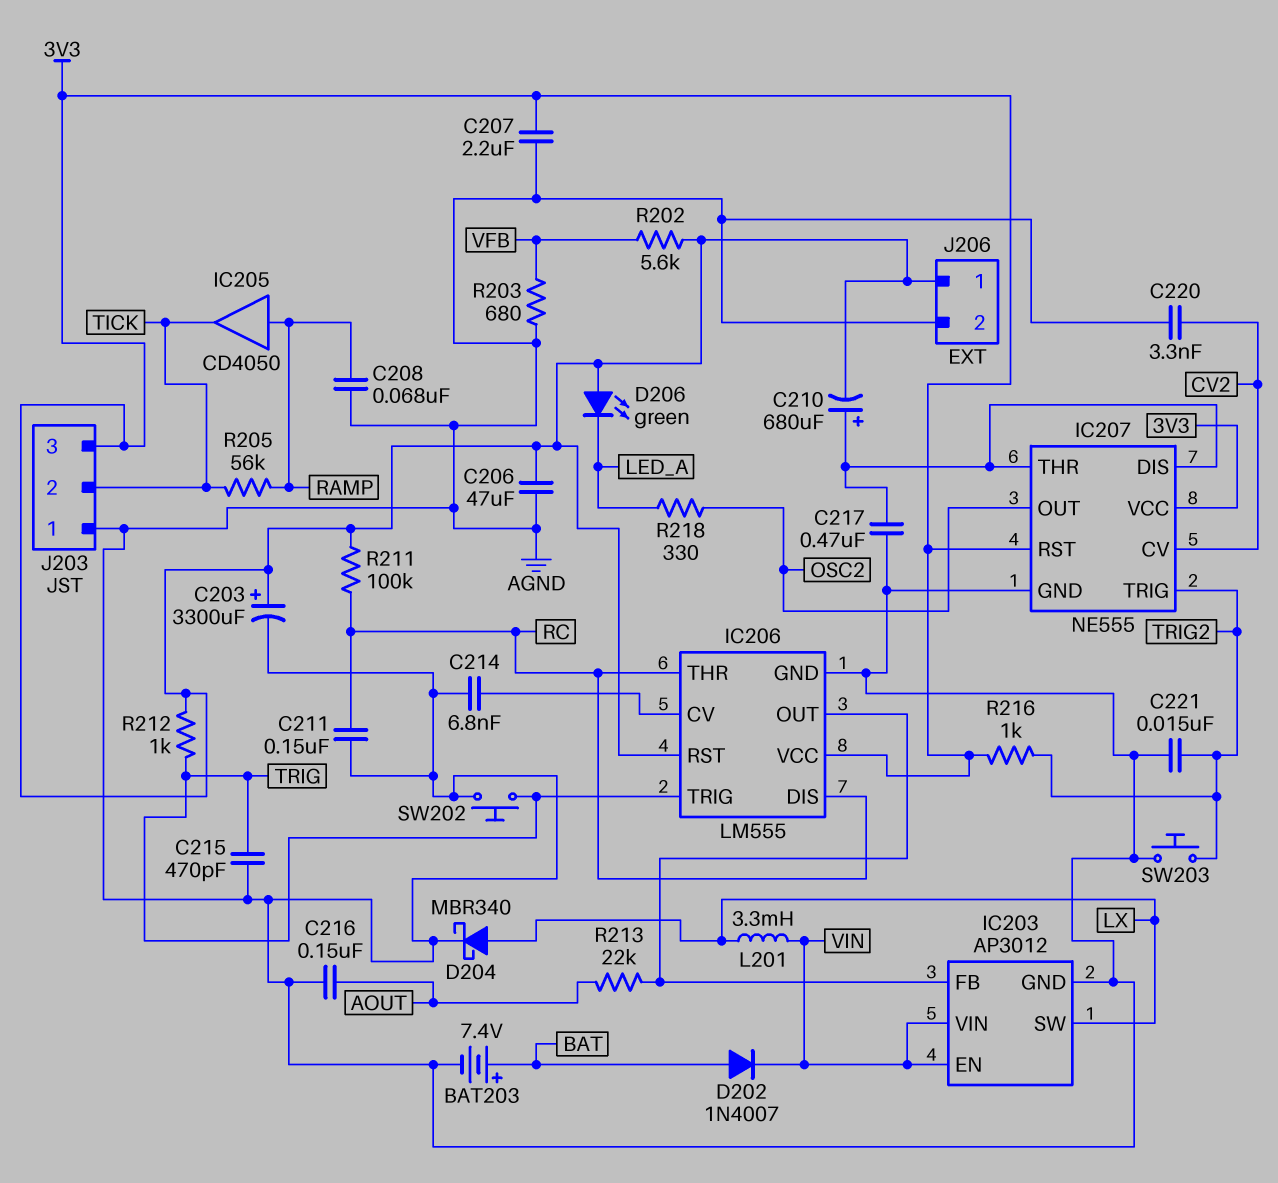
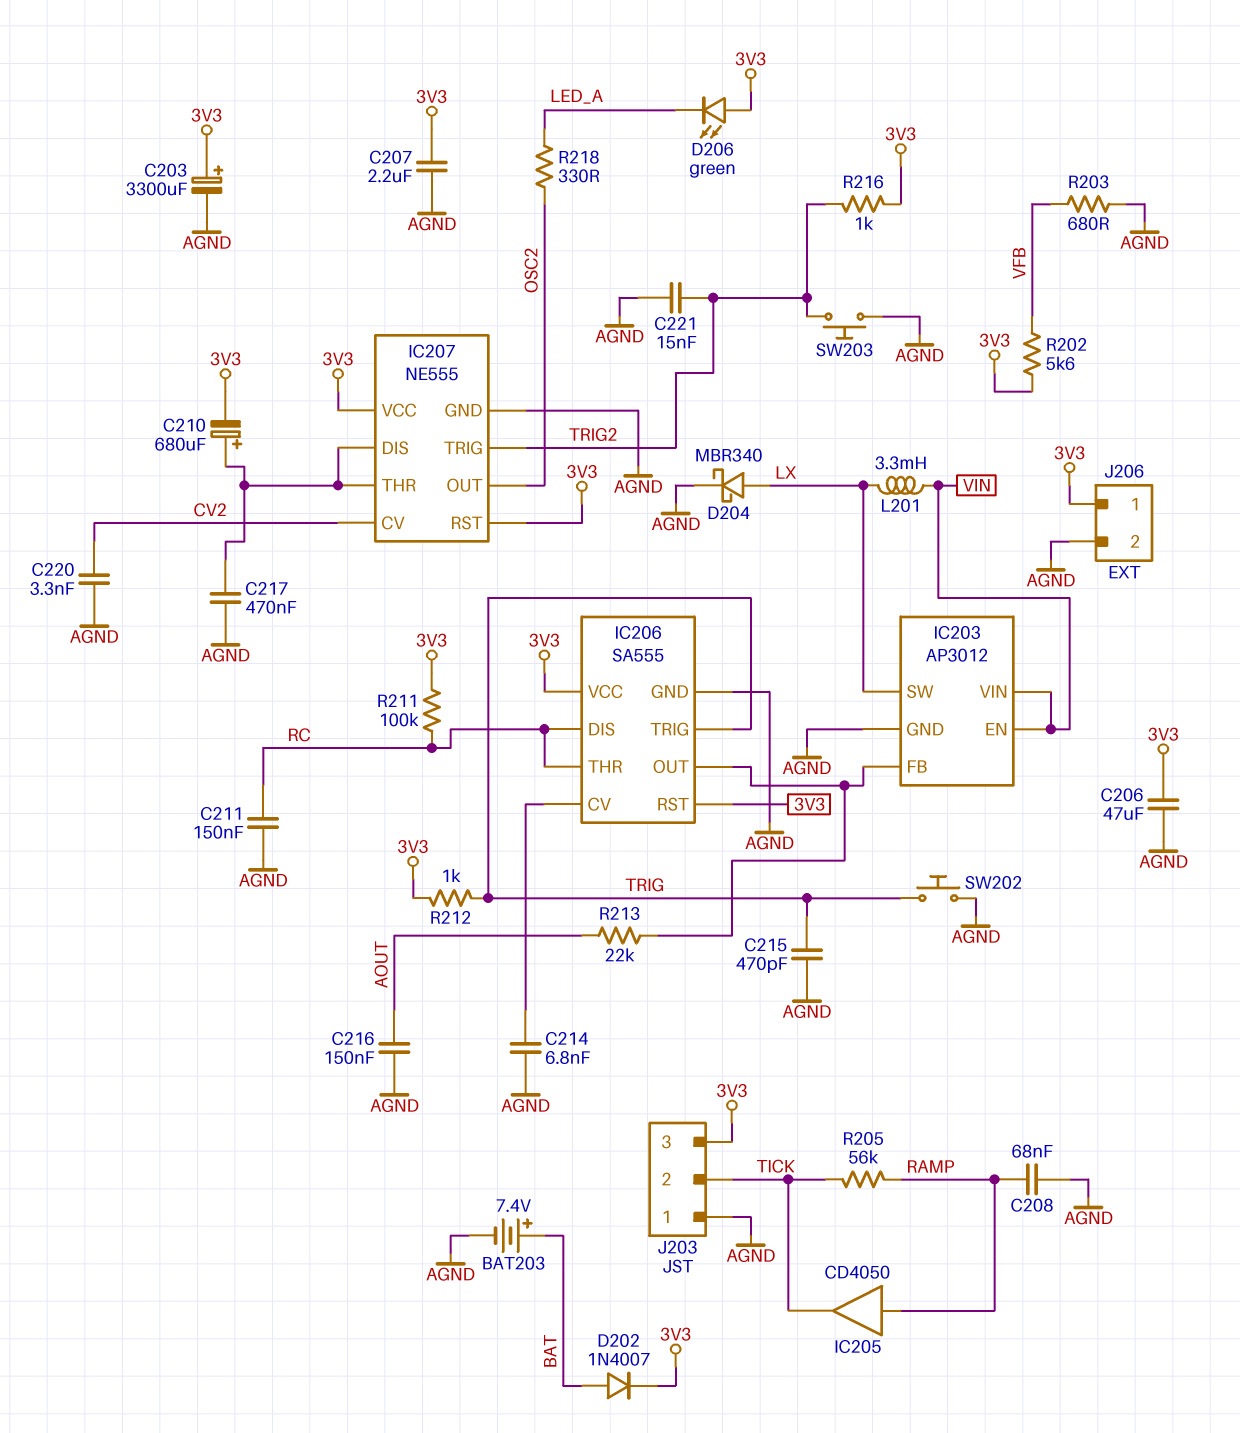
D202: diode 1N4007 (A BAT, K VIN) -> diode 1N4007 (A BAT, K 3V3)
IC206: LM555 -> SA555

